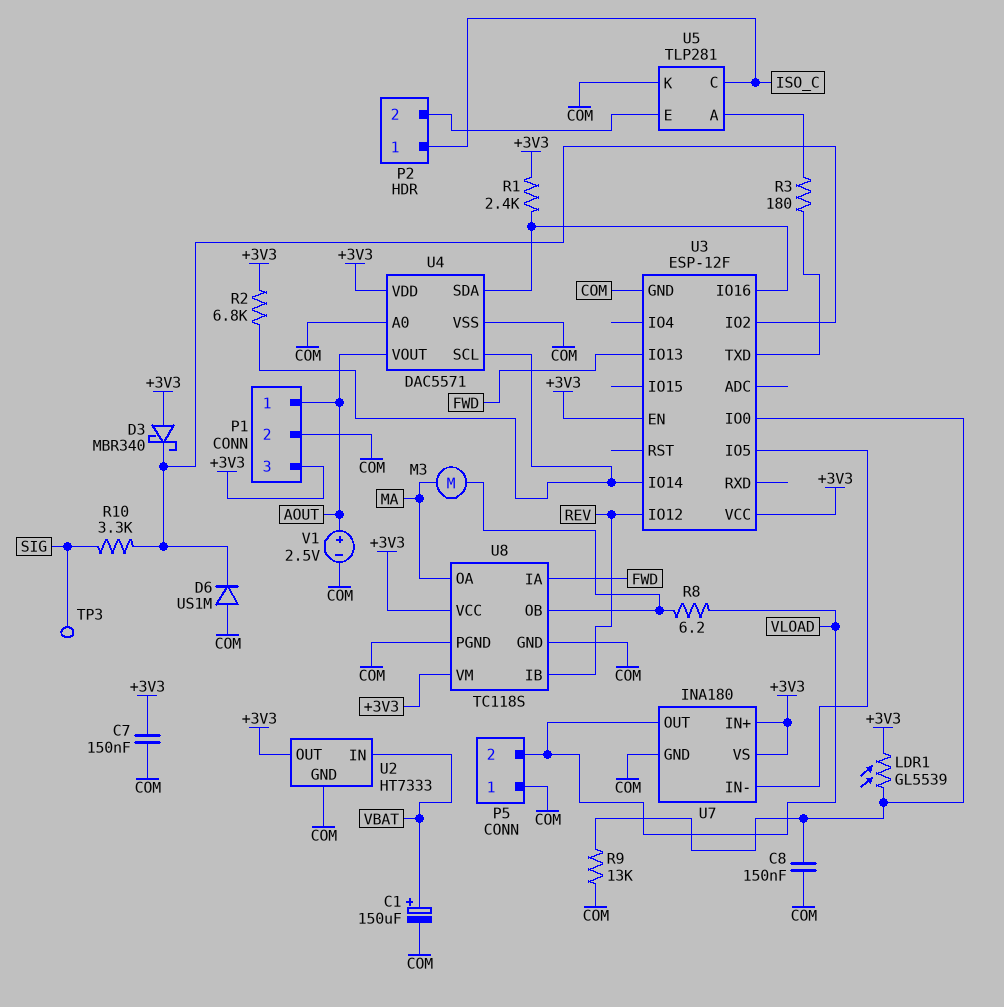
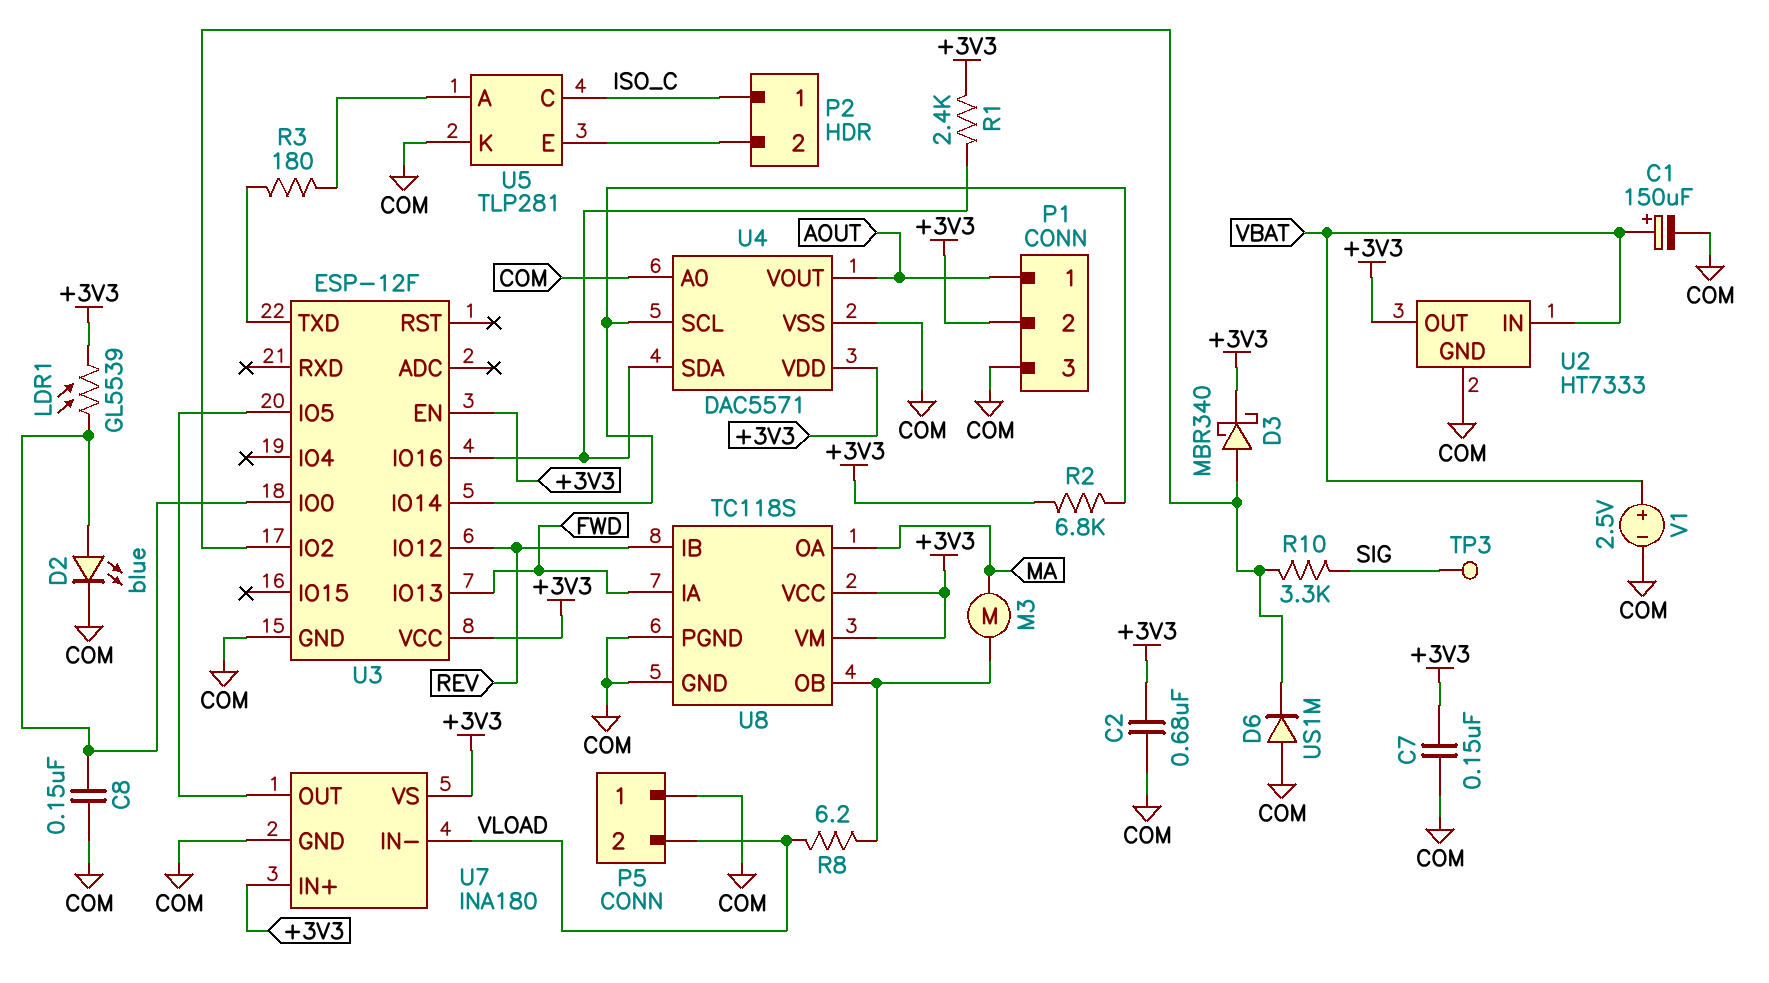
C2: none -> 680nF (+3V3, COM)
D2: none -> LED blue (A U3/IO0, K COM)
D3: schottky MBR340 (A +3V3, K U3/IO2) -> schottky MBR340 (A U3/IO2, K +3V3)
P1 pin 2: COM -> +3V3
P1 pin 3: +3V3 -> COM
R9: 13k (COM, U3/IO0) -> none
U7 pin IN-: U3/IO5 -> VLOAD
U7 pin OUT: VLOAD -> U3/IO5
V1: 2.5V (plus AOUT, minus COM) -> 2.5V (plus VBAT, minus COM)

